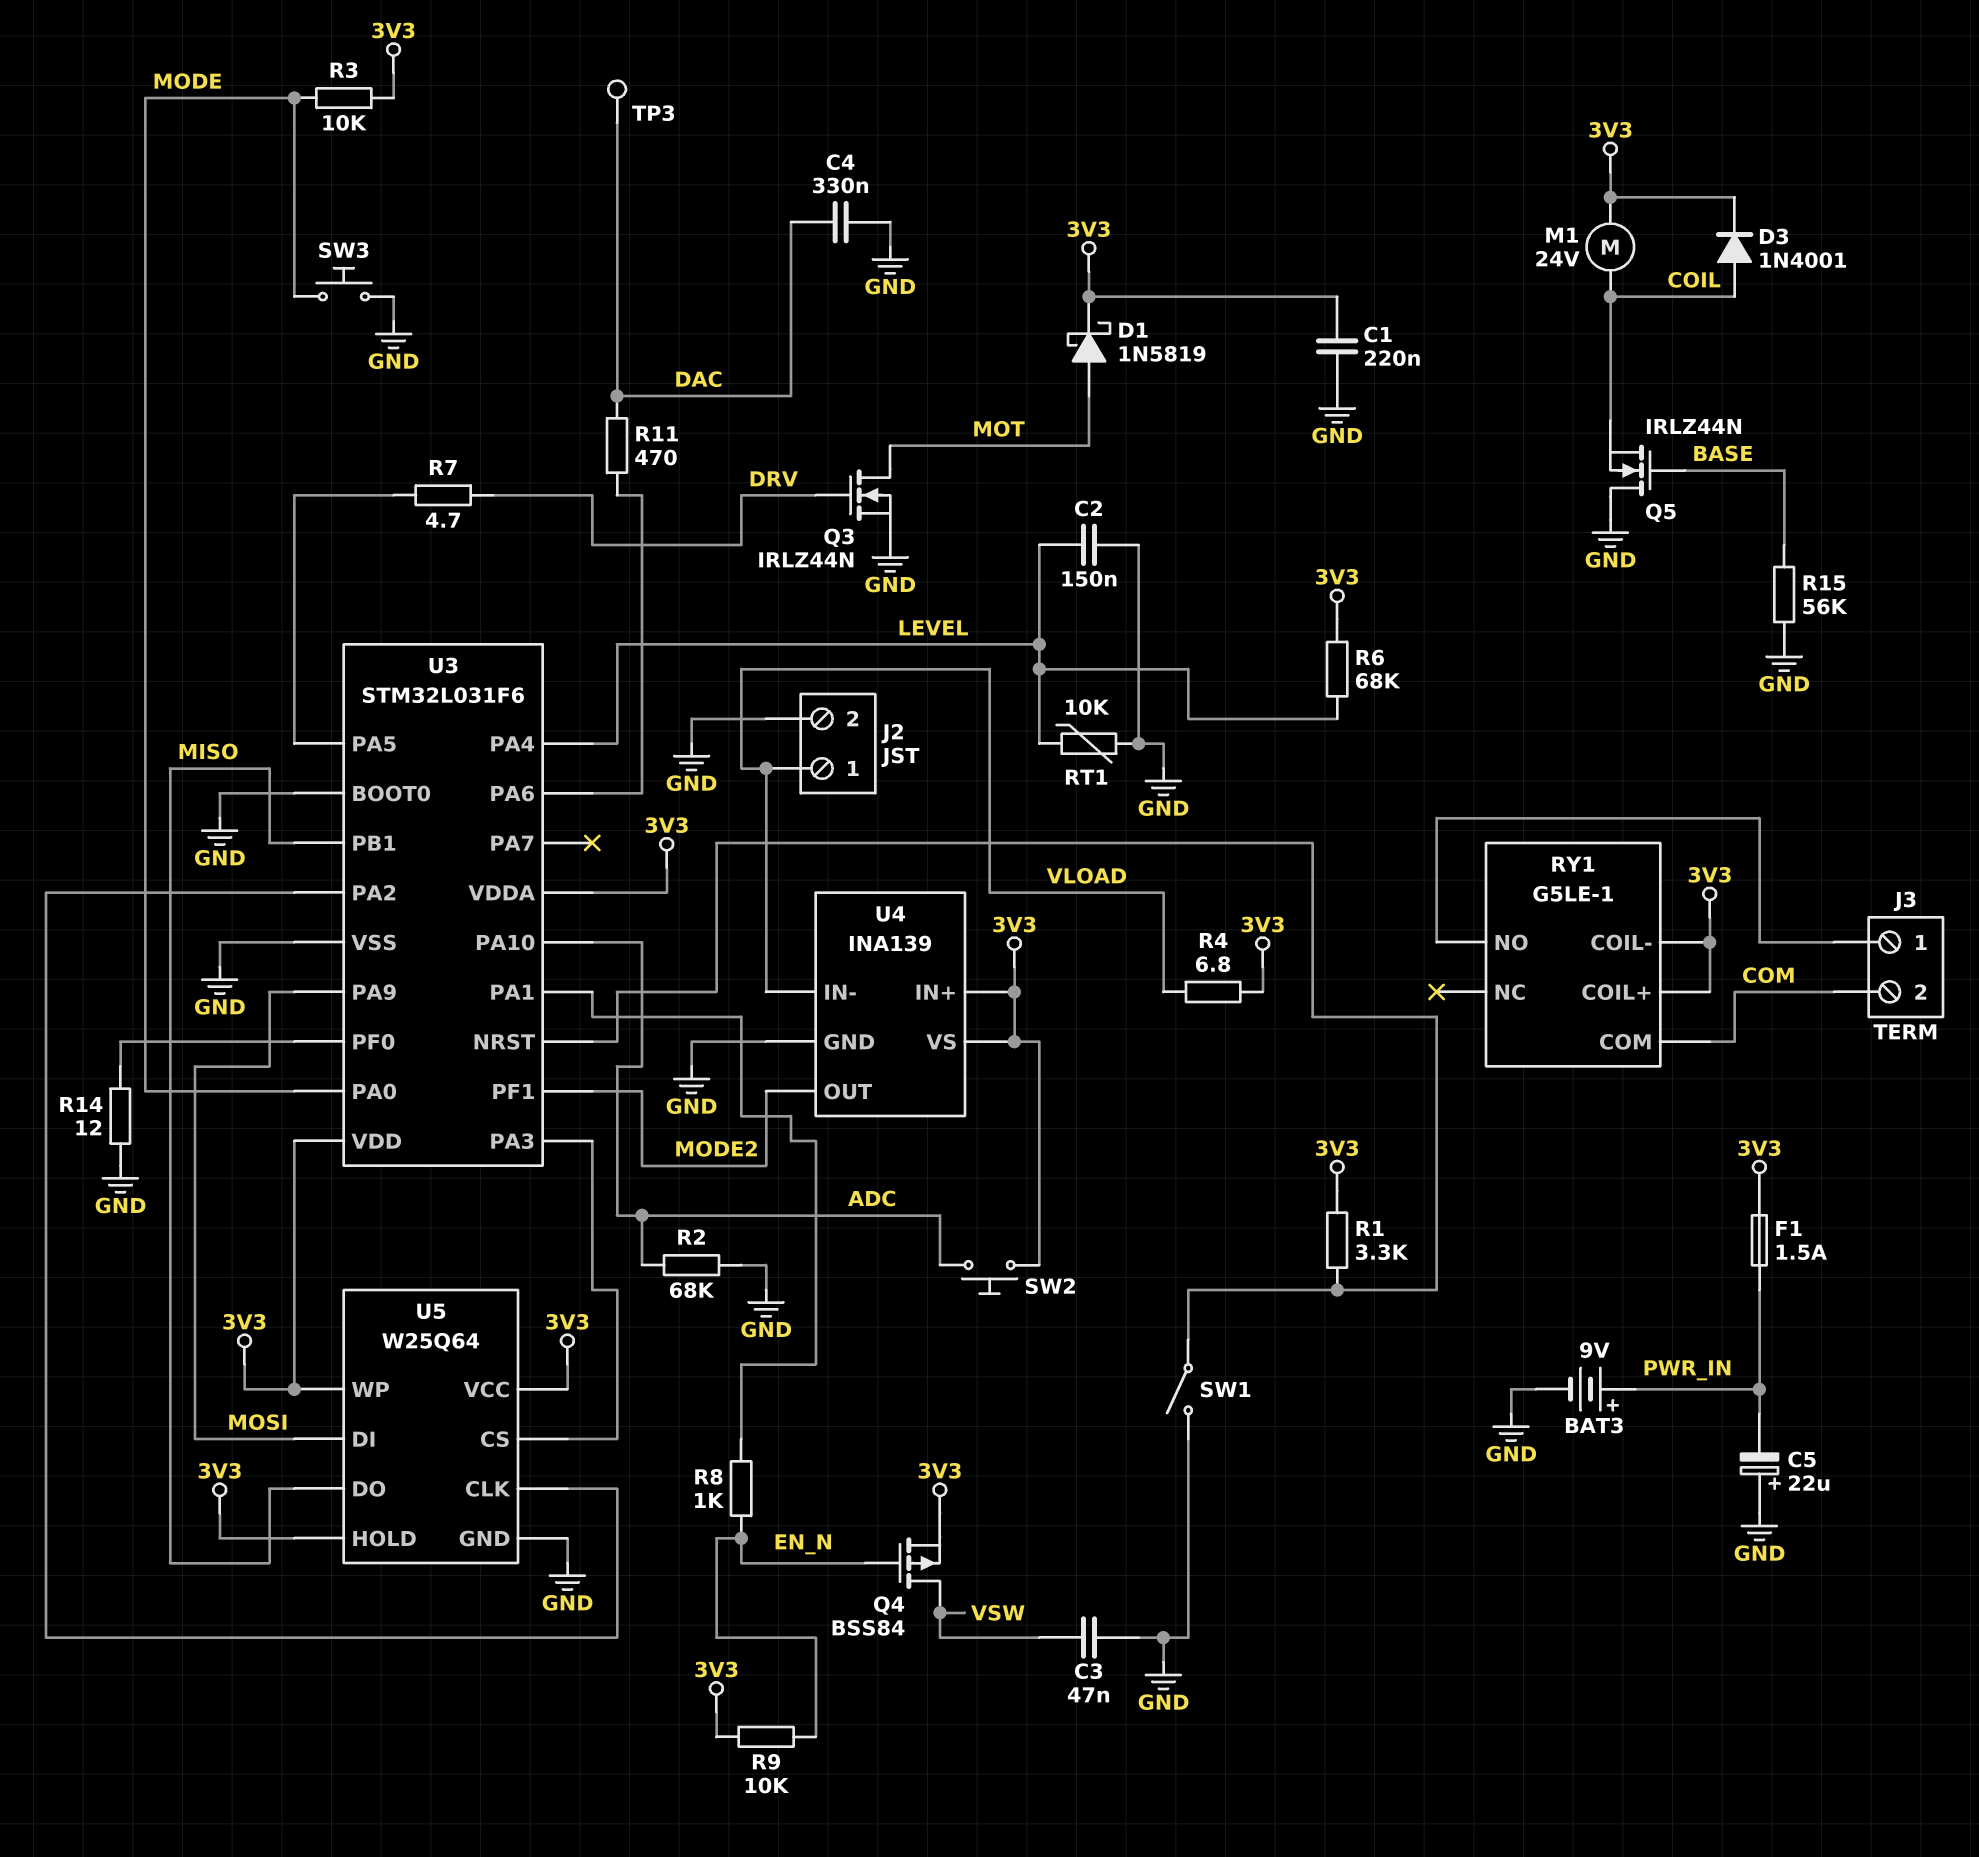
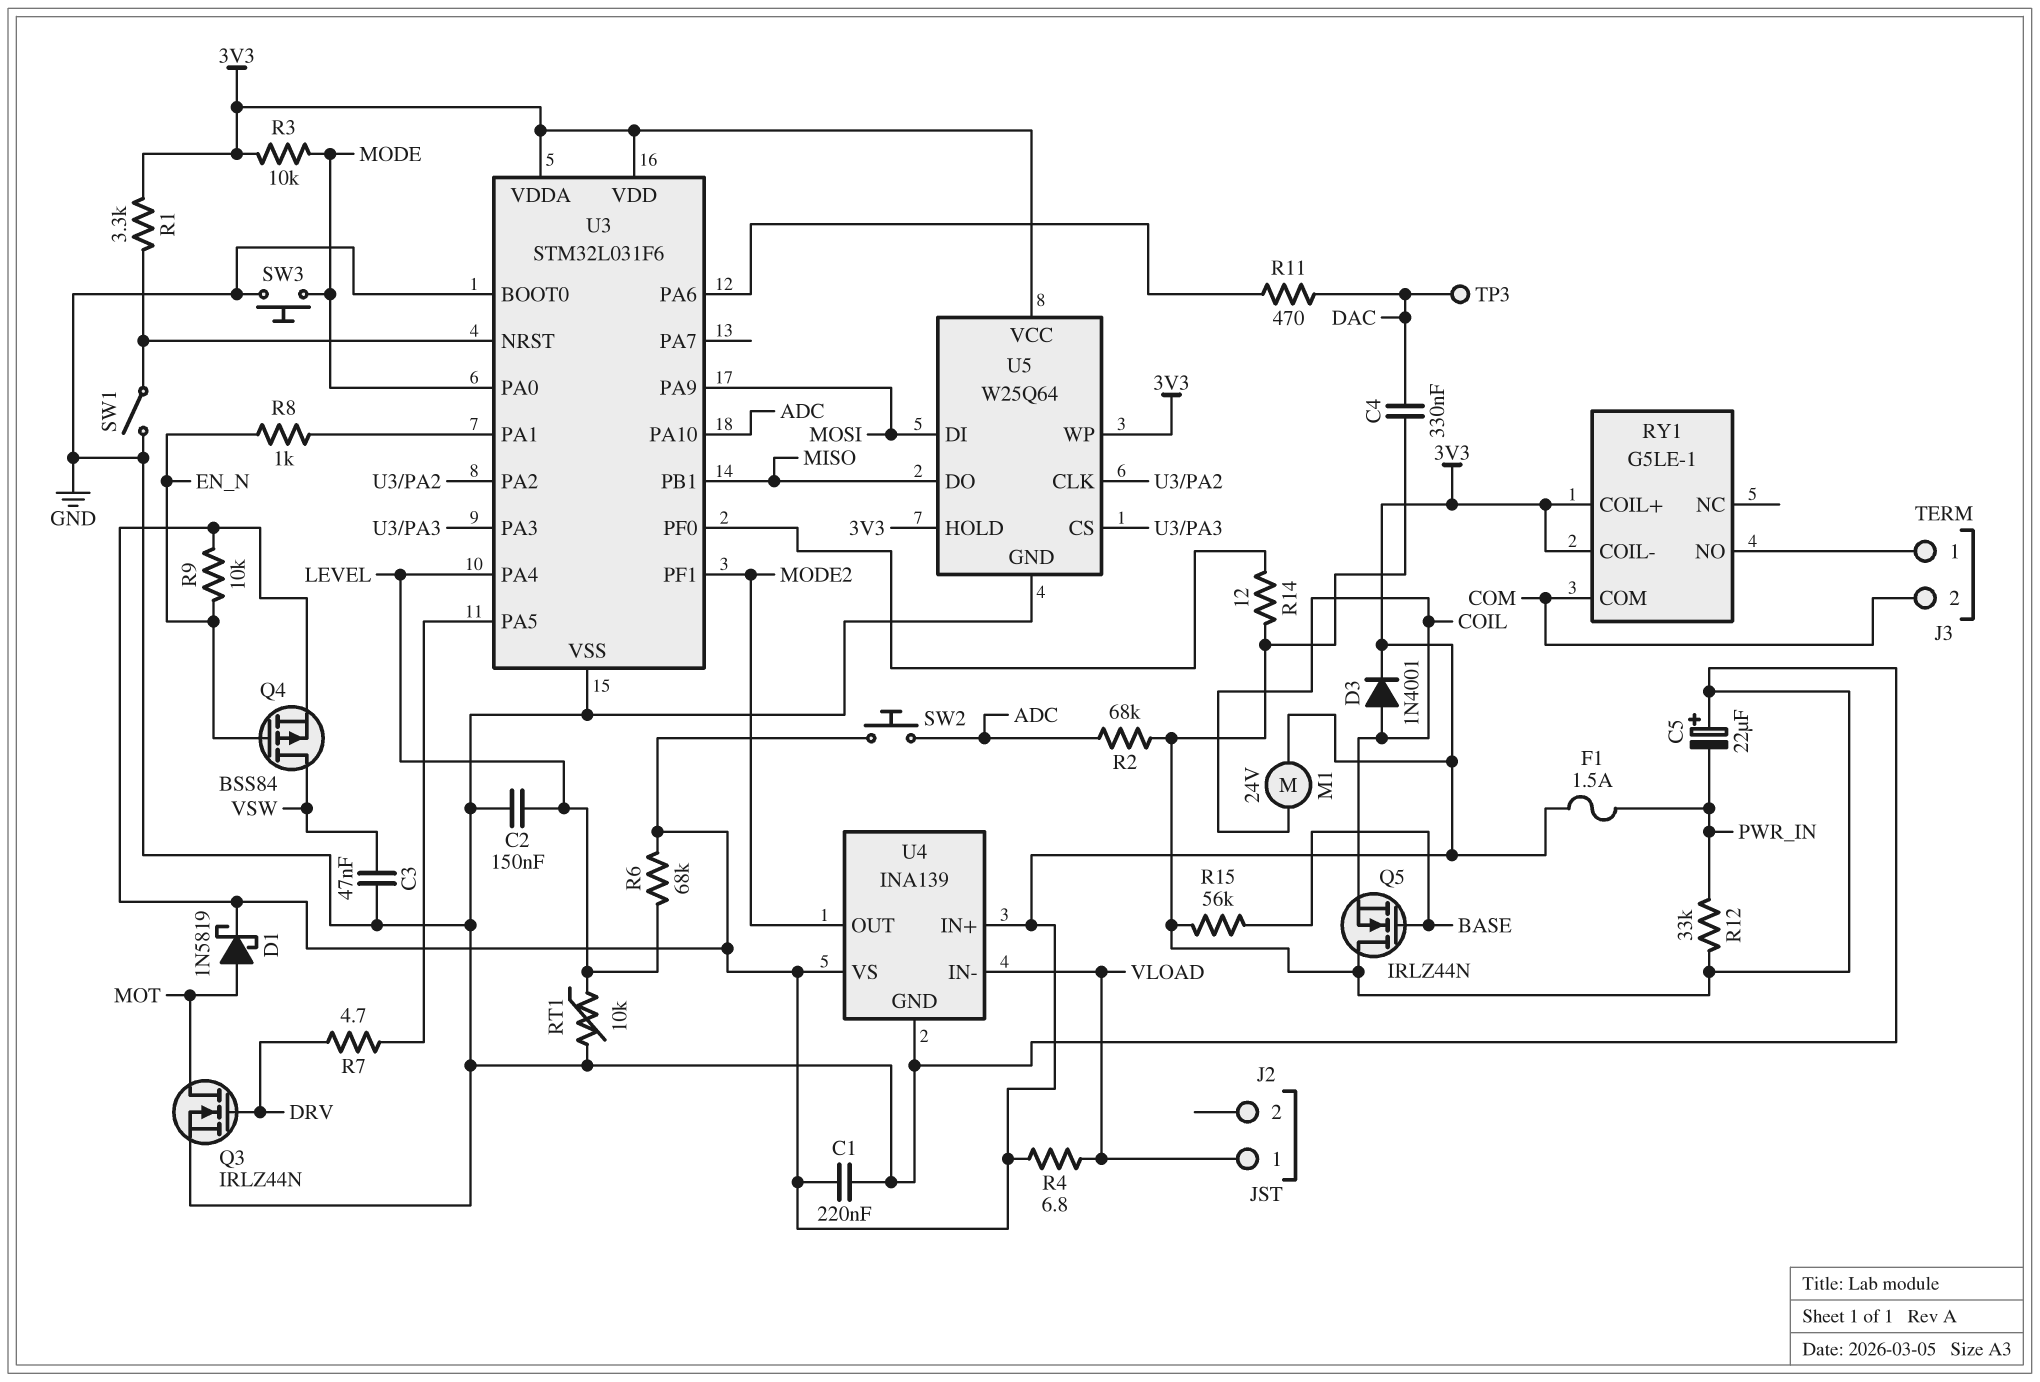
BAT3: 9V (plus PWR_IN, minus GND) -> none
J2 pin 2: GND -> none
R12: none -> 33k (GND, PWR_IN)

